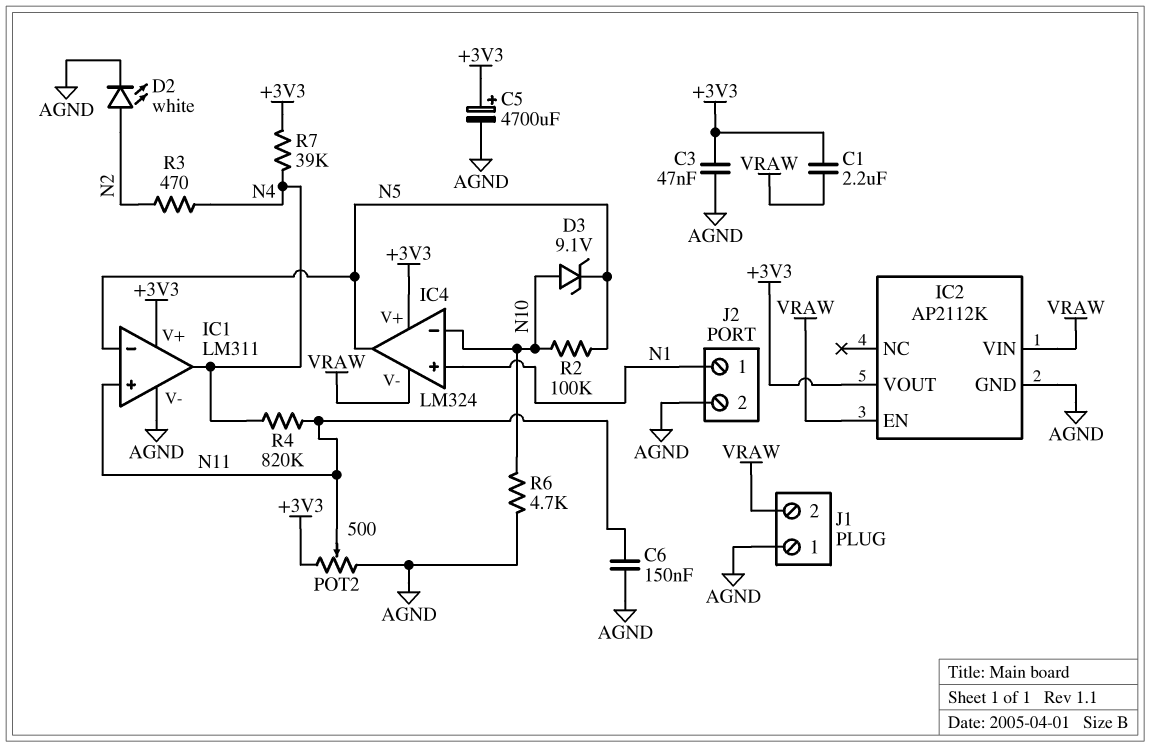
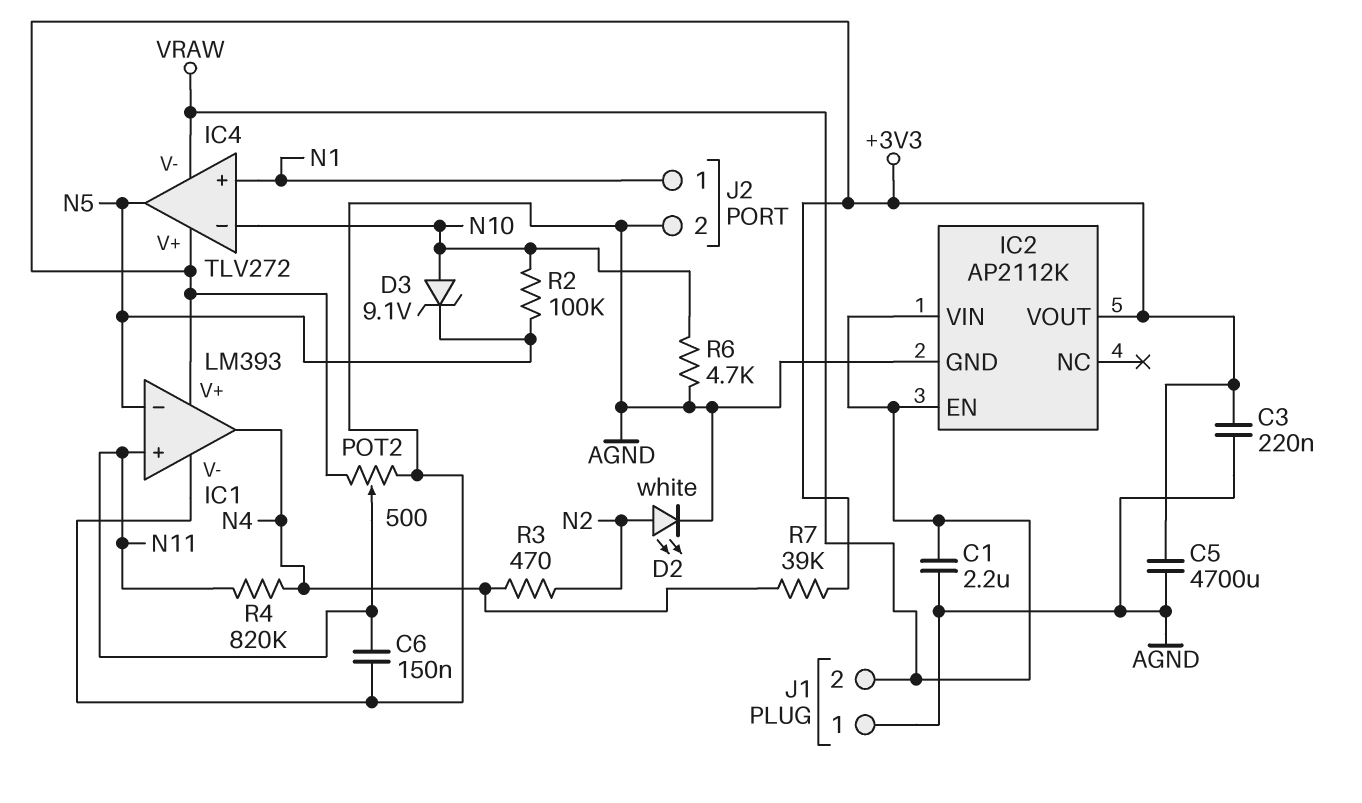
C1: 2.2uF (+3V3, VRAW) -> 2.2uF (AGND, VRAW)
C3: 47nF (+3V3, AGND) -> 220nF (+3V3, AGND)
C5: 4700uF (plus +3V3, minus AGND) -> 4700uF (+3V3, AGND)
IC1: LM311 -> LM393
IC4: LM324 -> TLV272

